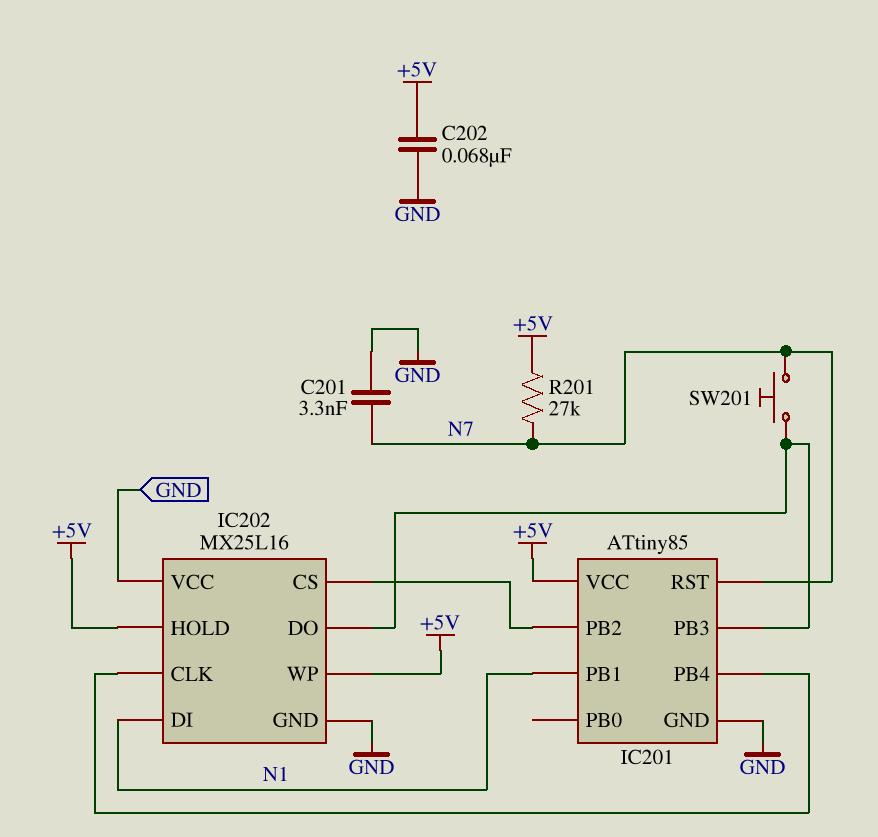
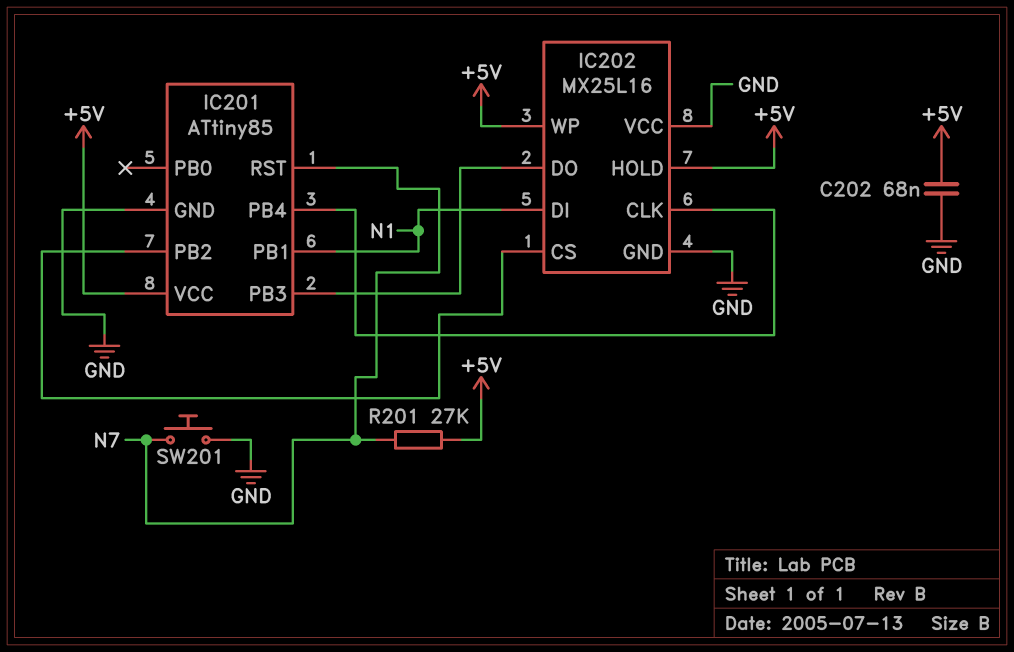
C201: 3.3nF (GND, N7) -> none
SW201: button (IC201/PB3, N7) -> button (GND, N7)

